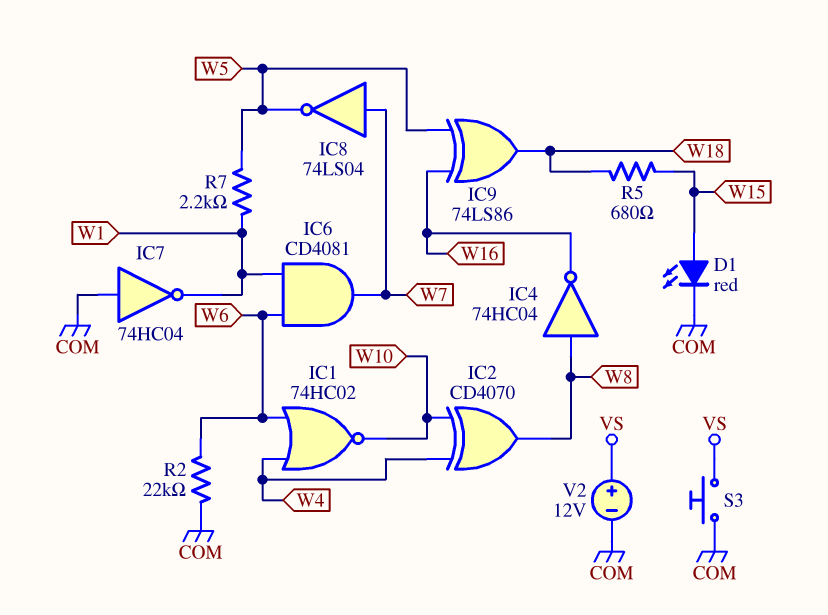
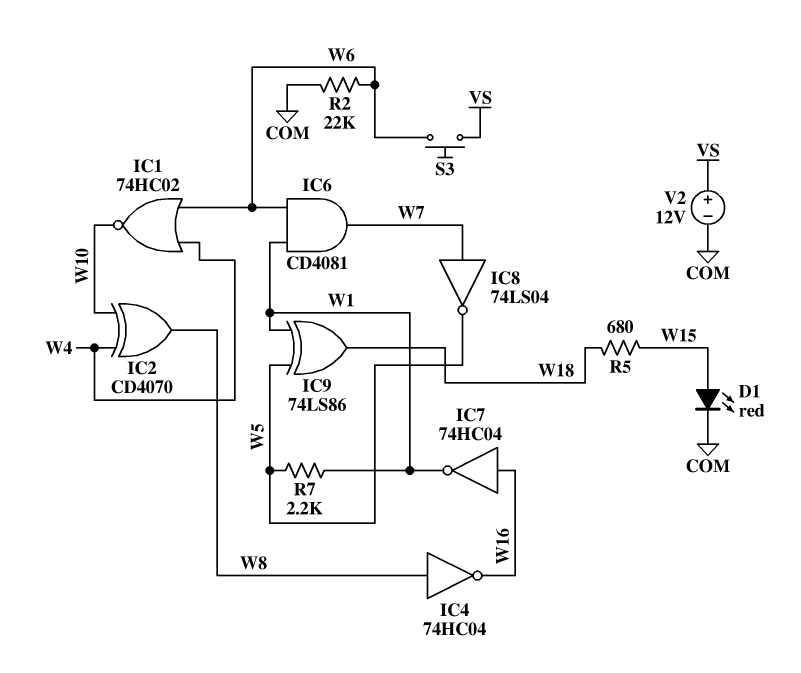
IC7: NOT 74HC04 (in COM, out W1) -> NOT 74HC04 (in W16, out W1)
IC9: XOR 74LS86 (in W5, in W16, out W18) -> XOR 74LS86 (in W1, in W5, out W18)
S3: button (COM, VS) -> button (VS, W6)

